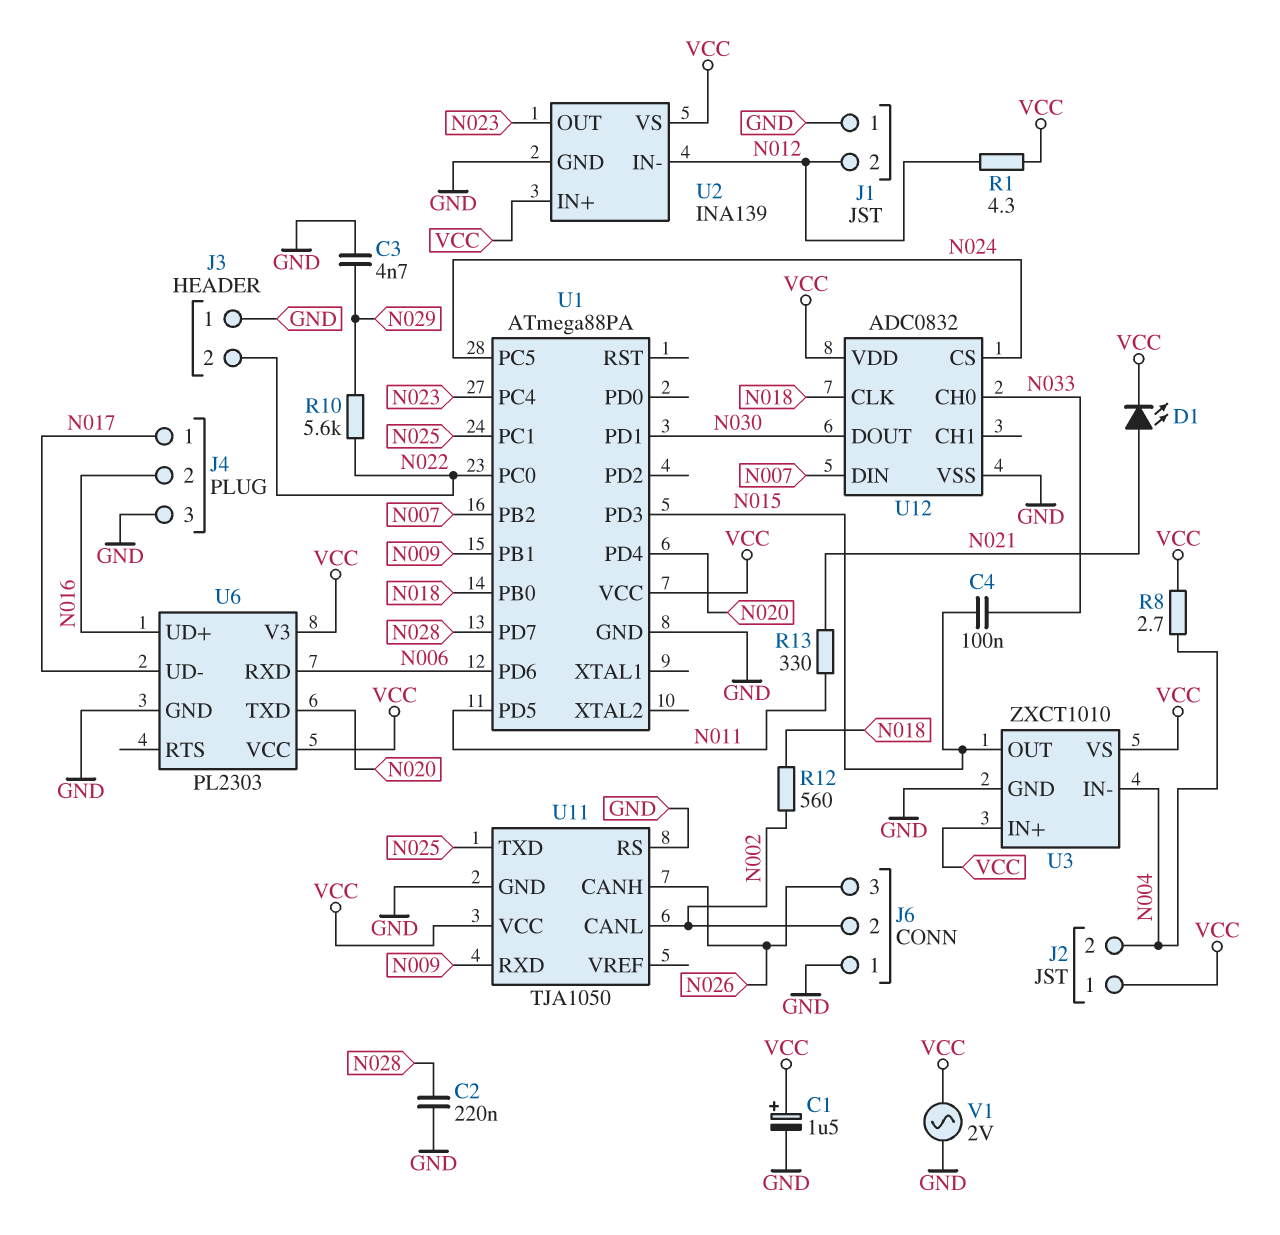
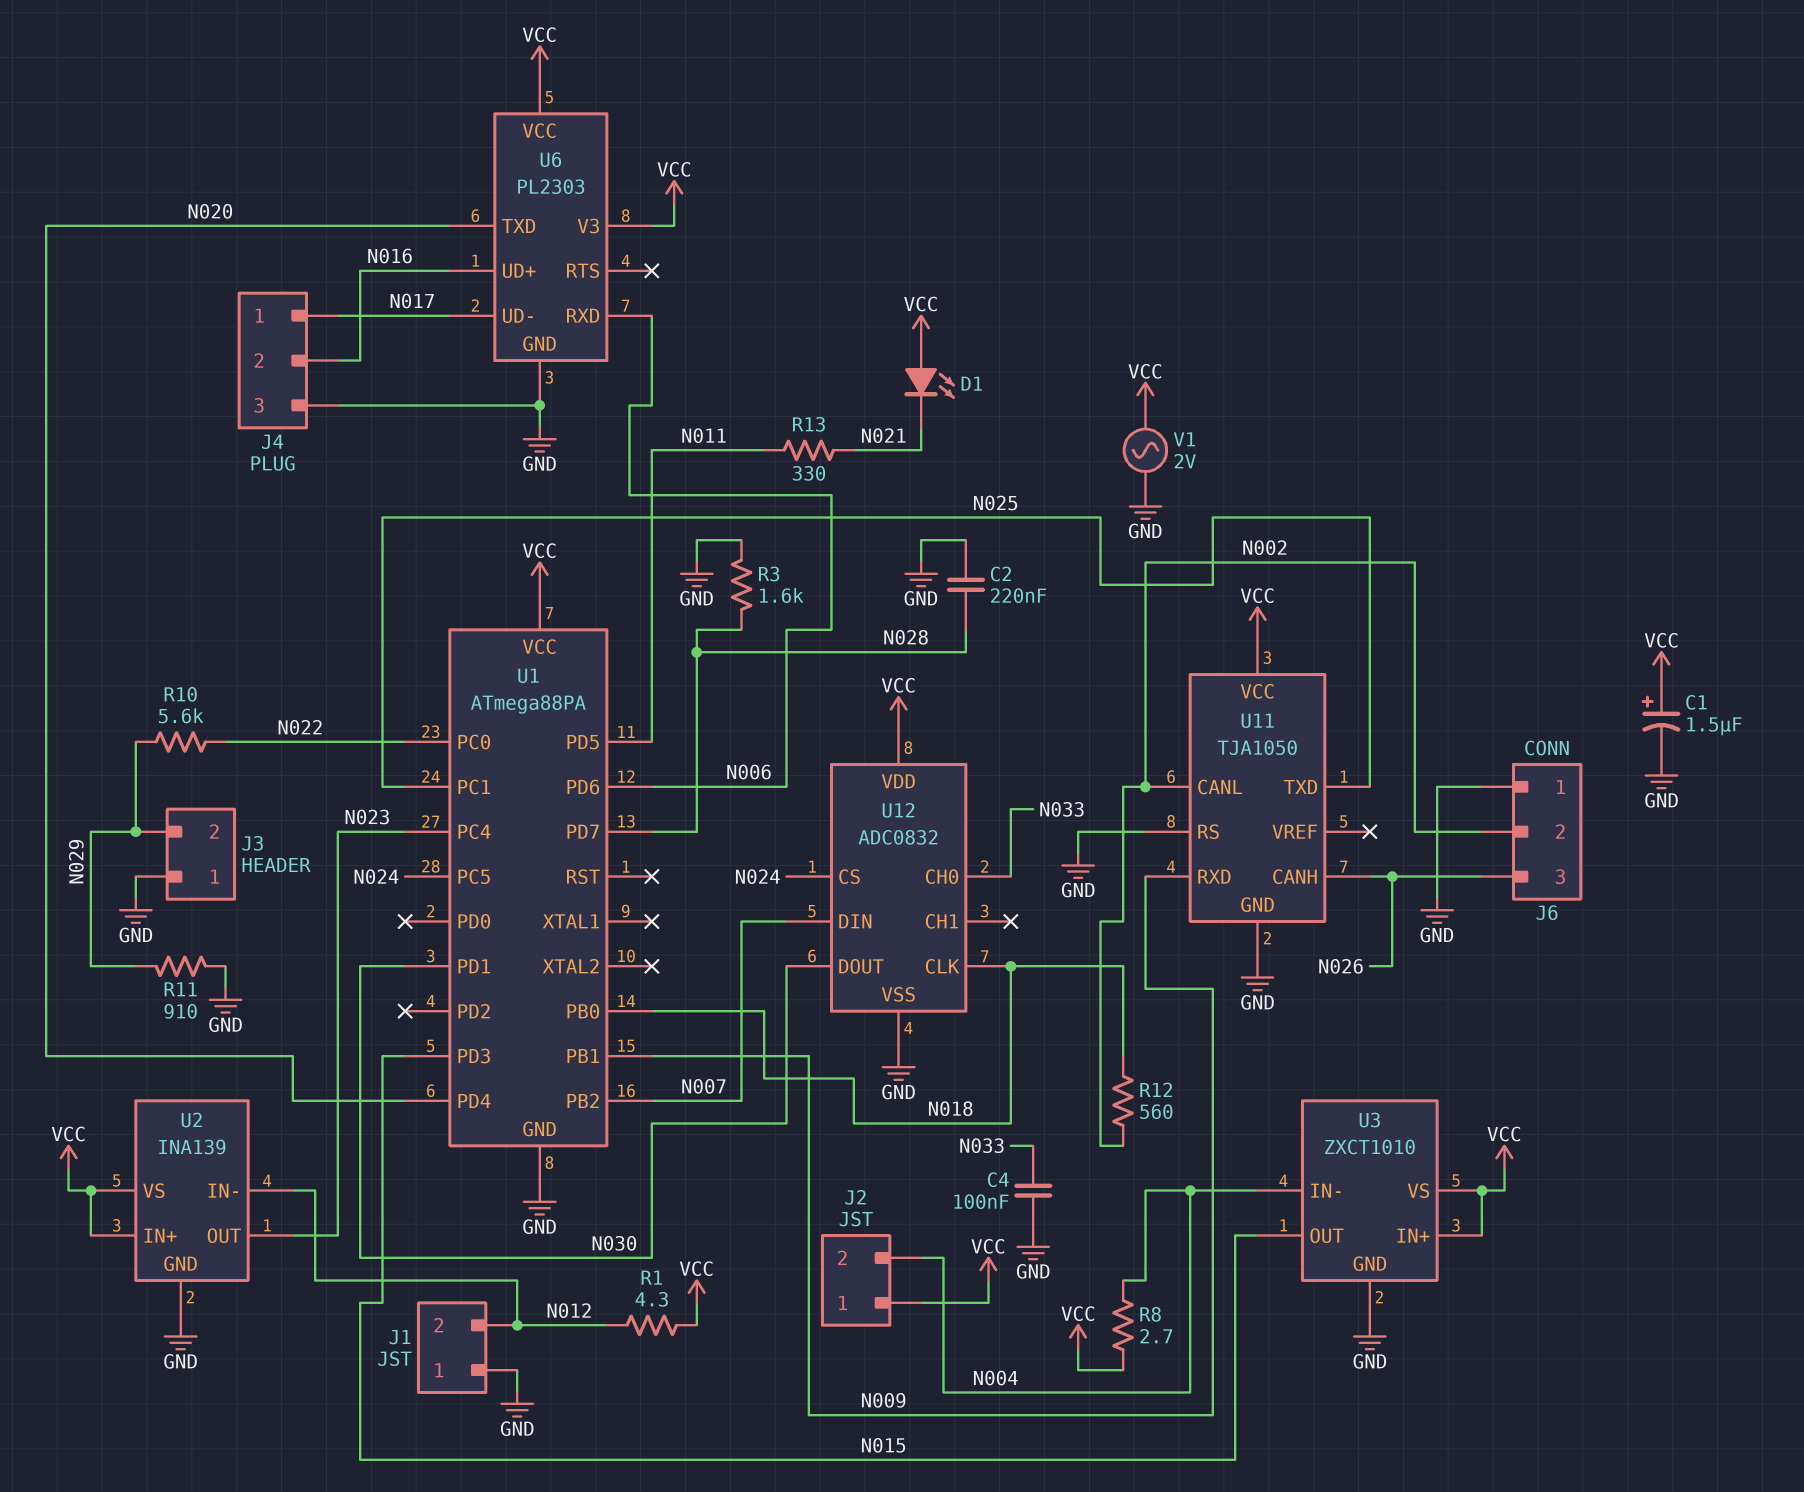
C3: 4.7nF (GND, N029) -> none
C4: 100nF (N015, N033) -> 100nF (GND, N033)
D1: LED (A N021, K VCC) -> LED (A VCC, K N021)
J3 pin 2: N022 -> N029
R3: none -> 1.6k (GND, N028)
R11: none -> 910 (GND, N029)

